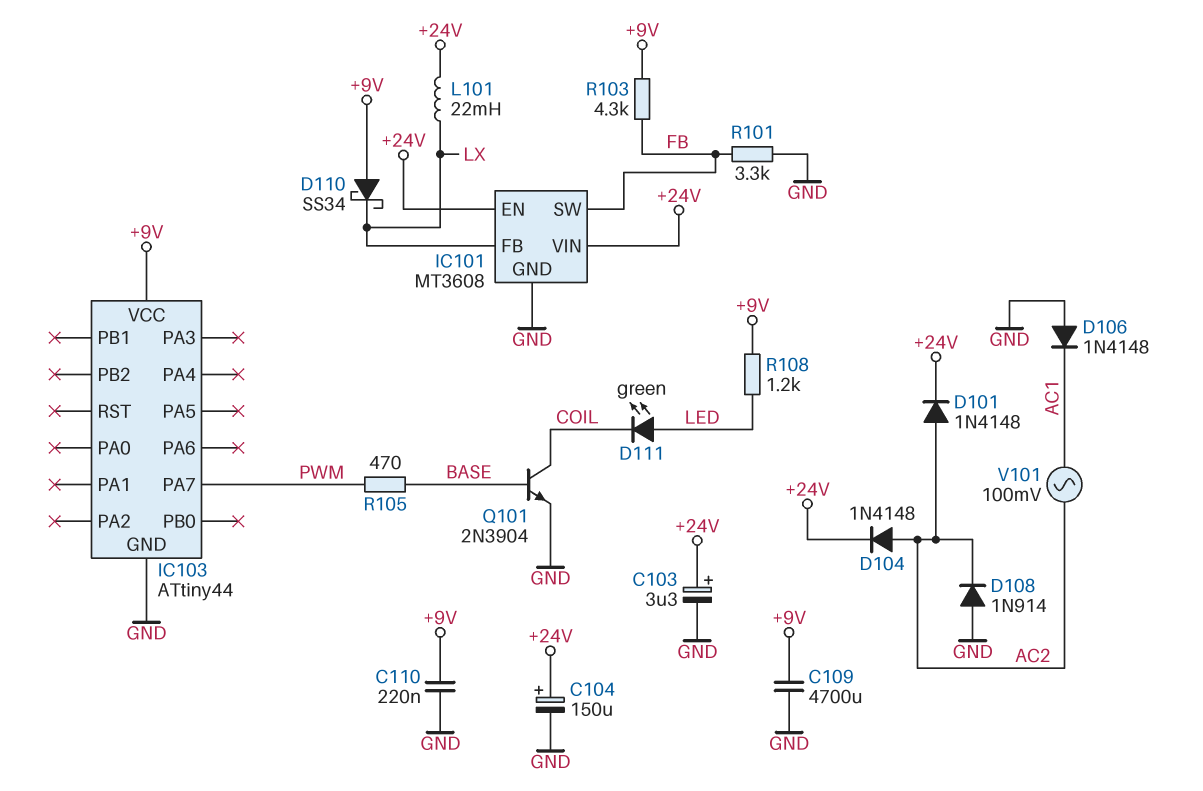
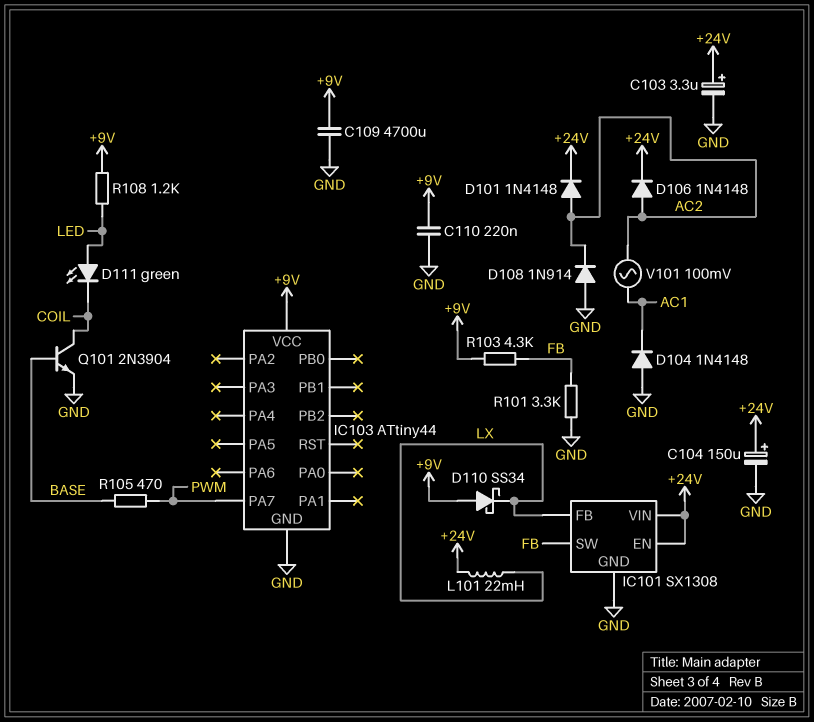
D104: diode 1N4148 (A AC2, K +24V) -> diode 1N4148 (A GND, K AC1)
D106: diode 1N4148 (A GND, K AC1) -> diode 1N4148 (A AC2, K +24V)
IC101: MT3608 -> SX1308

